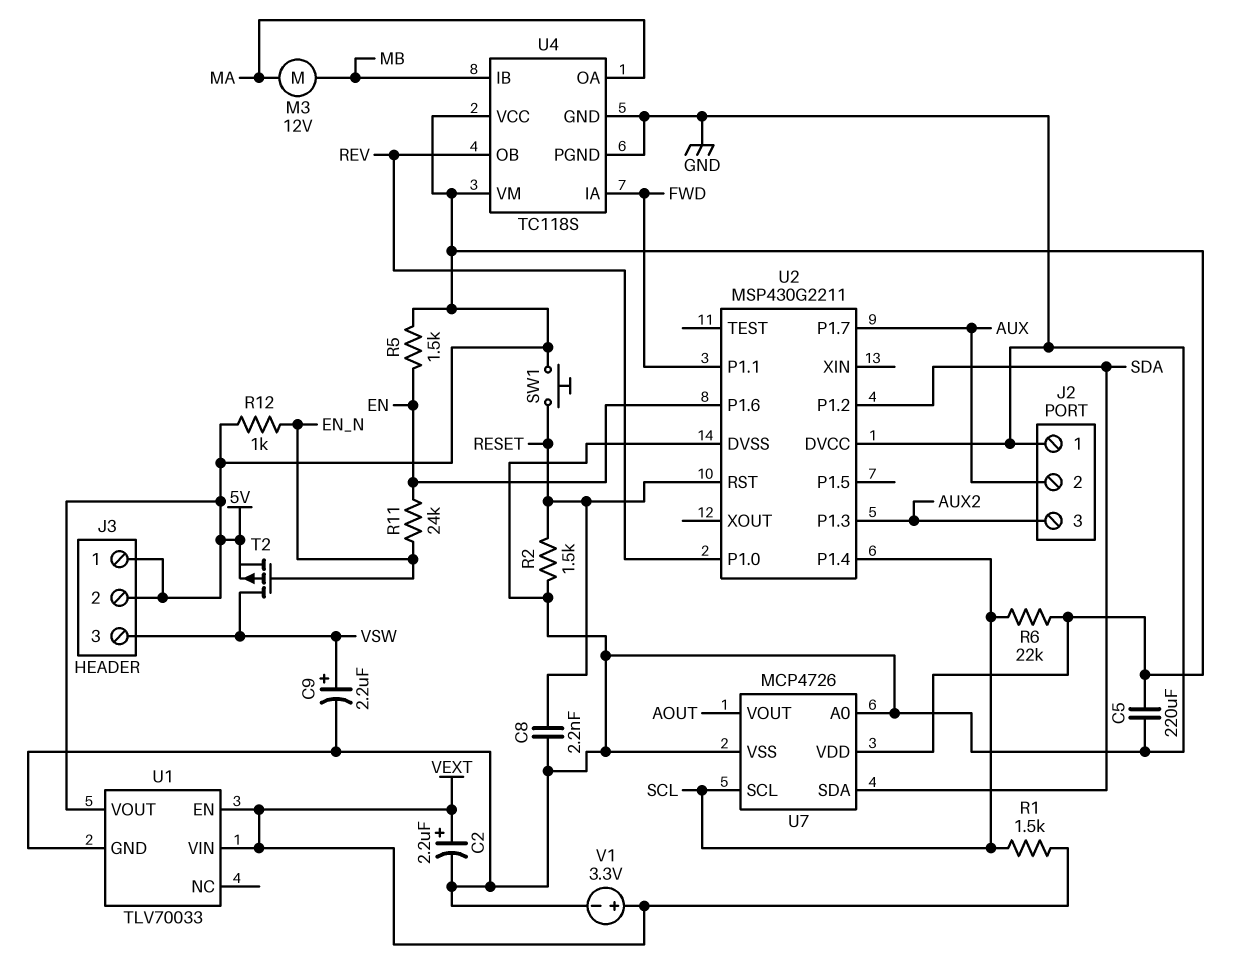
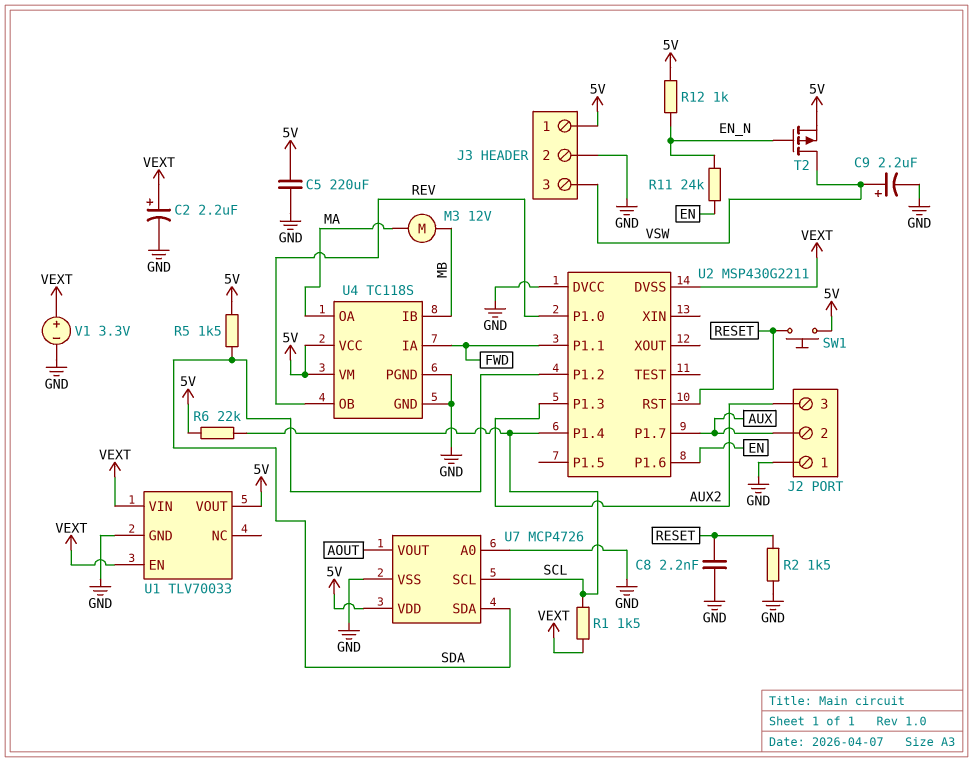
J3 pin 2: 5V -> GND
R5: 1.5k (5V, EN) -> 1.5k (5V, SDA)
U2 pin DVSS: GND -> VEXT

